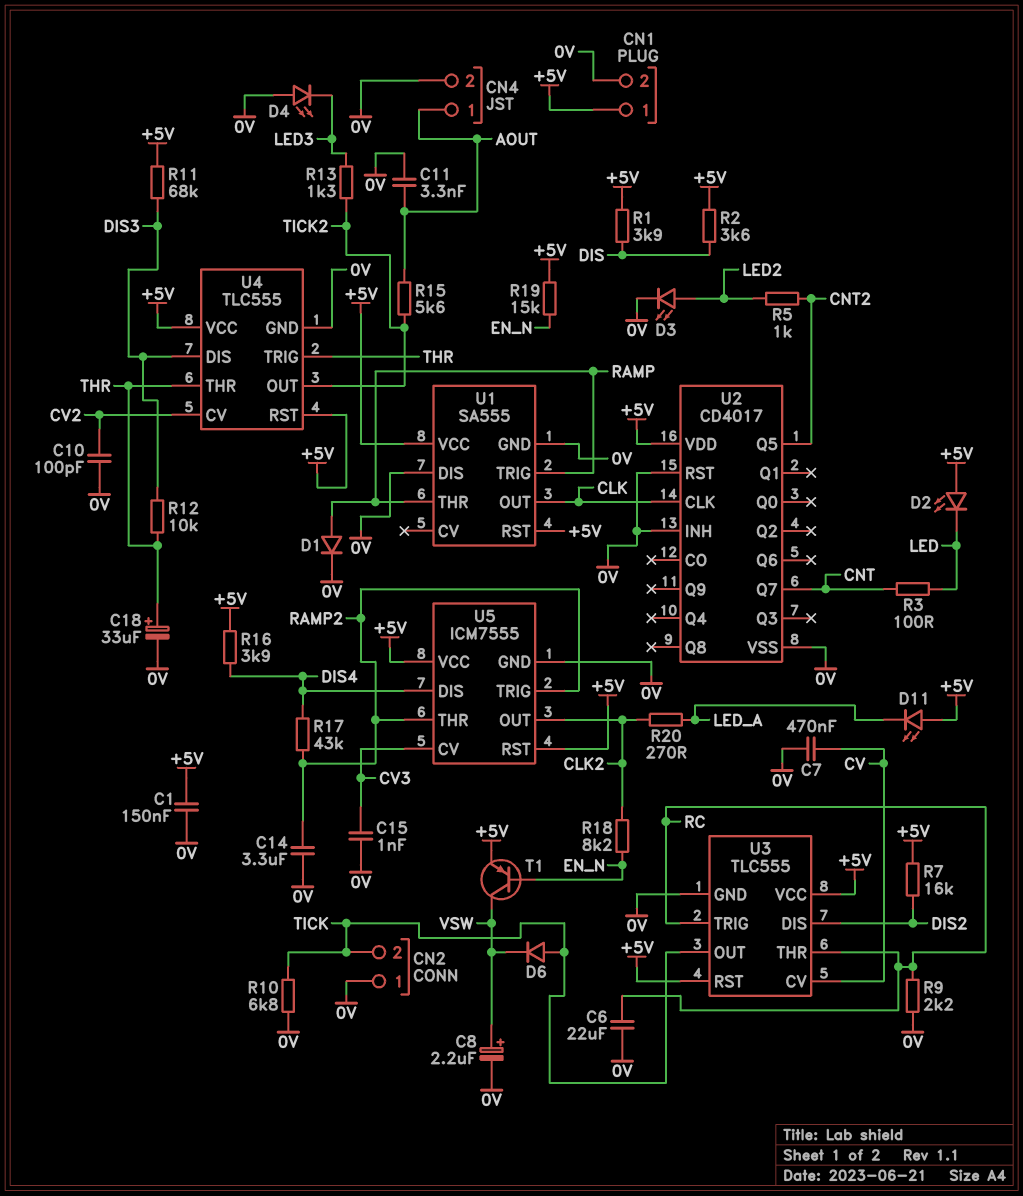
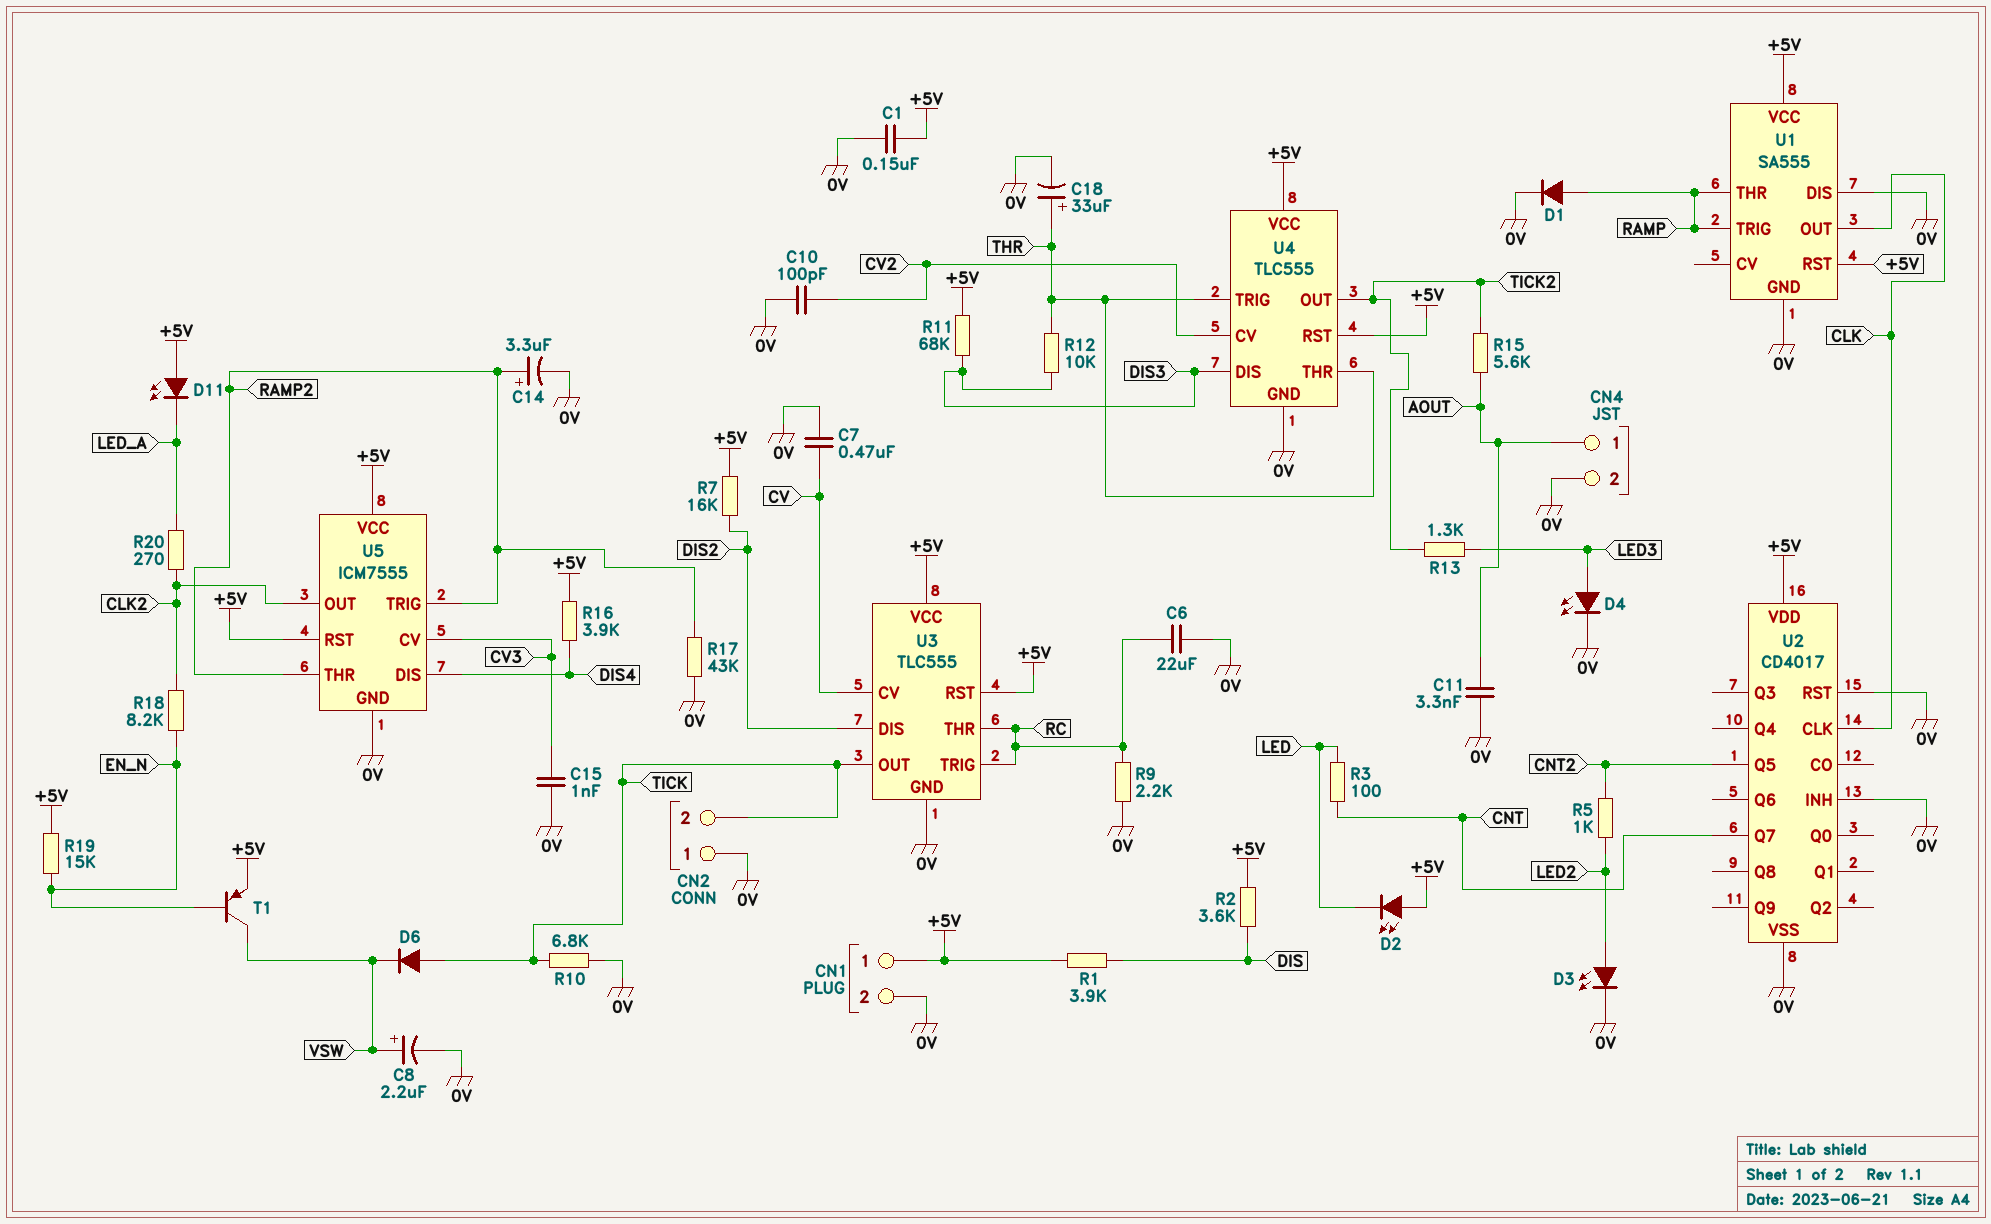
C14: 3.3uF (0V, RAMP2) -> 3.3uF (plus RAMP2, minus 0V)
D4: LED (A 0V, K LED3) -> LED (A LED3, K 0V)
R17: 43k (DIS4, RAMP2) -> 43k (0V, RAMP2)

